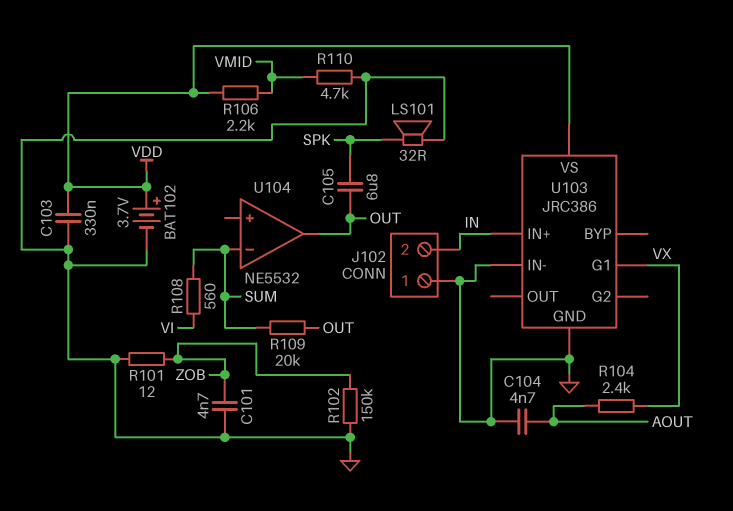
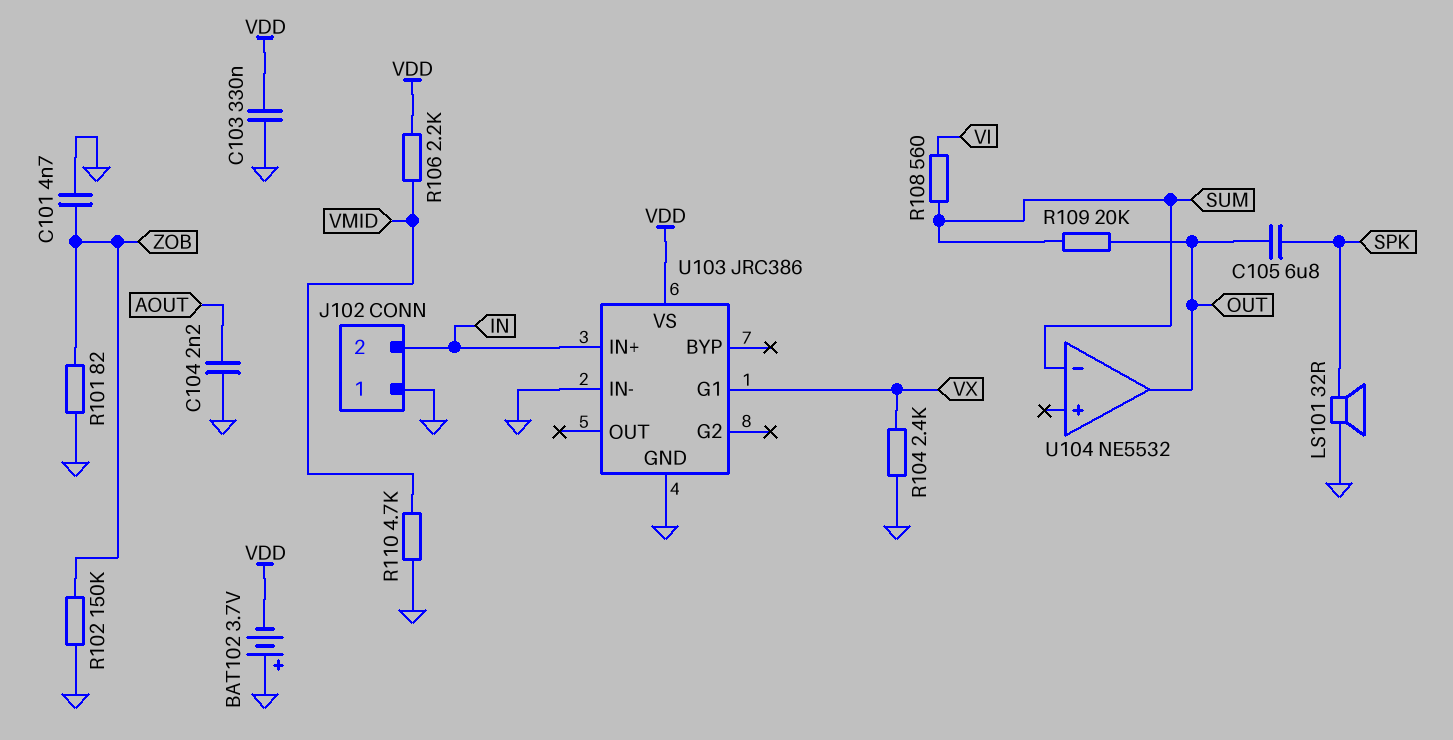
BAT102: 3.7V (plus VDD, minus GND) -> 3.7V (plus GND, minus VDD)
C104: 4.7nF (AOUT, GND) -> 2.2nF (AOUT, GND)
R101: 12 (GND, ZOB) -> 82 (GND, ZOB)
R104: 2.4k (AOUT, VX) -> 2.4k (GND, VX)

